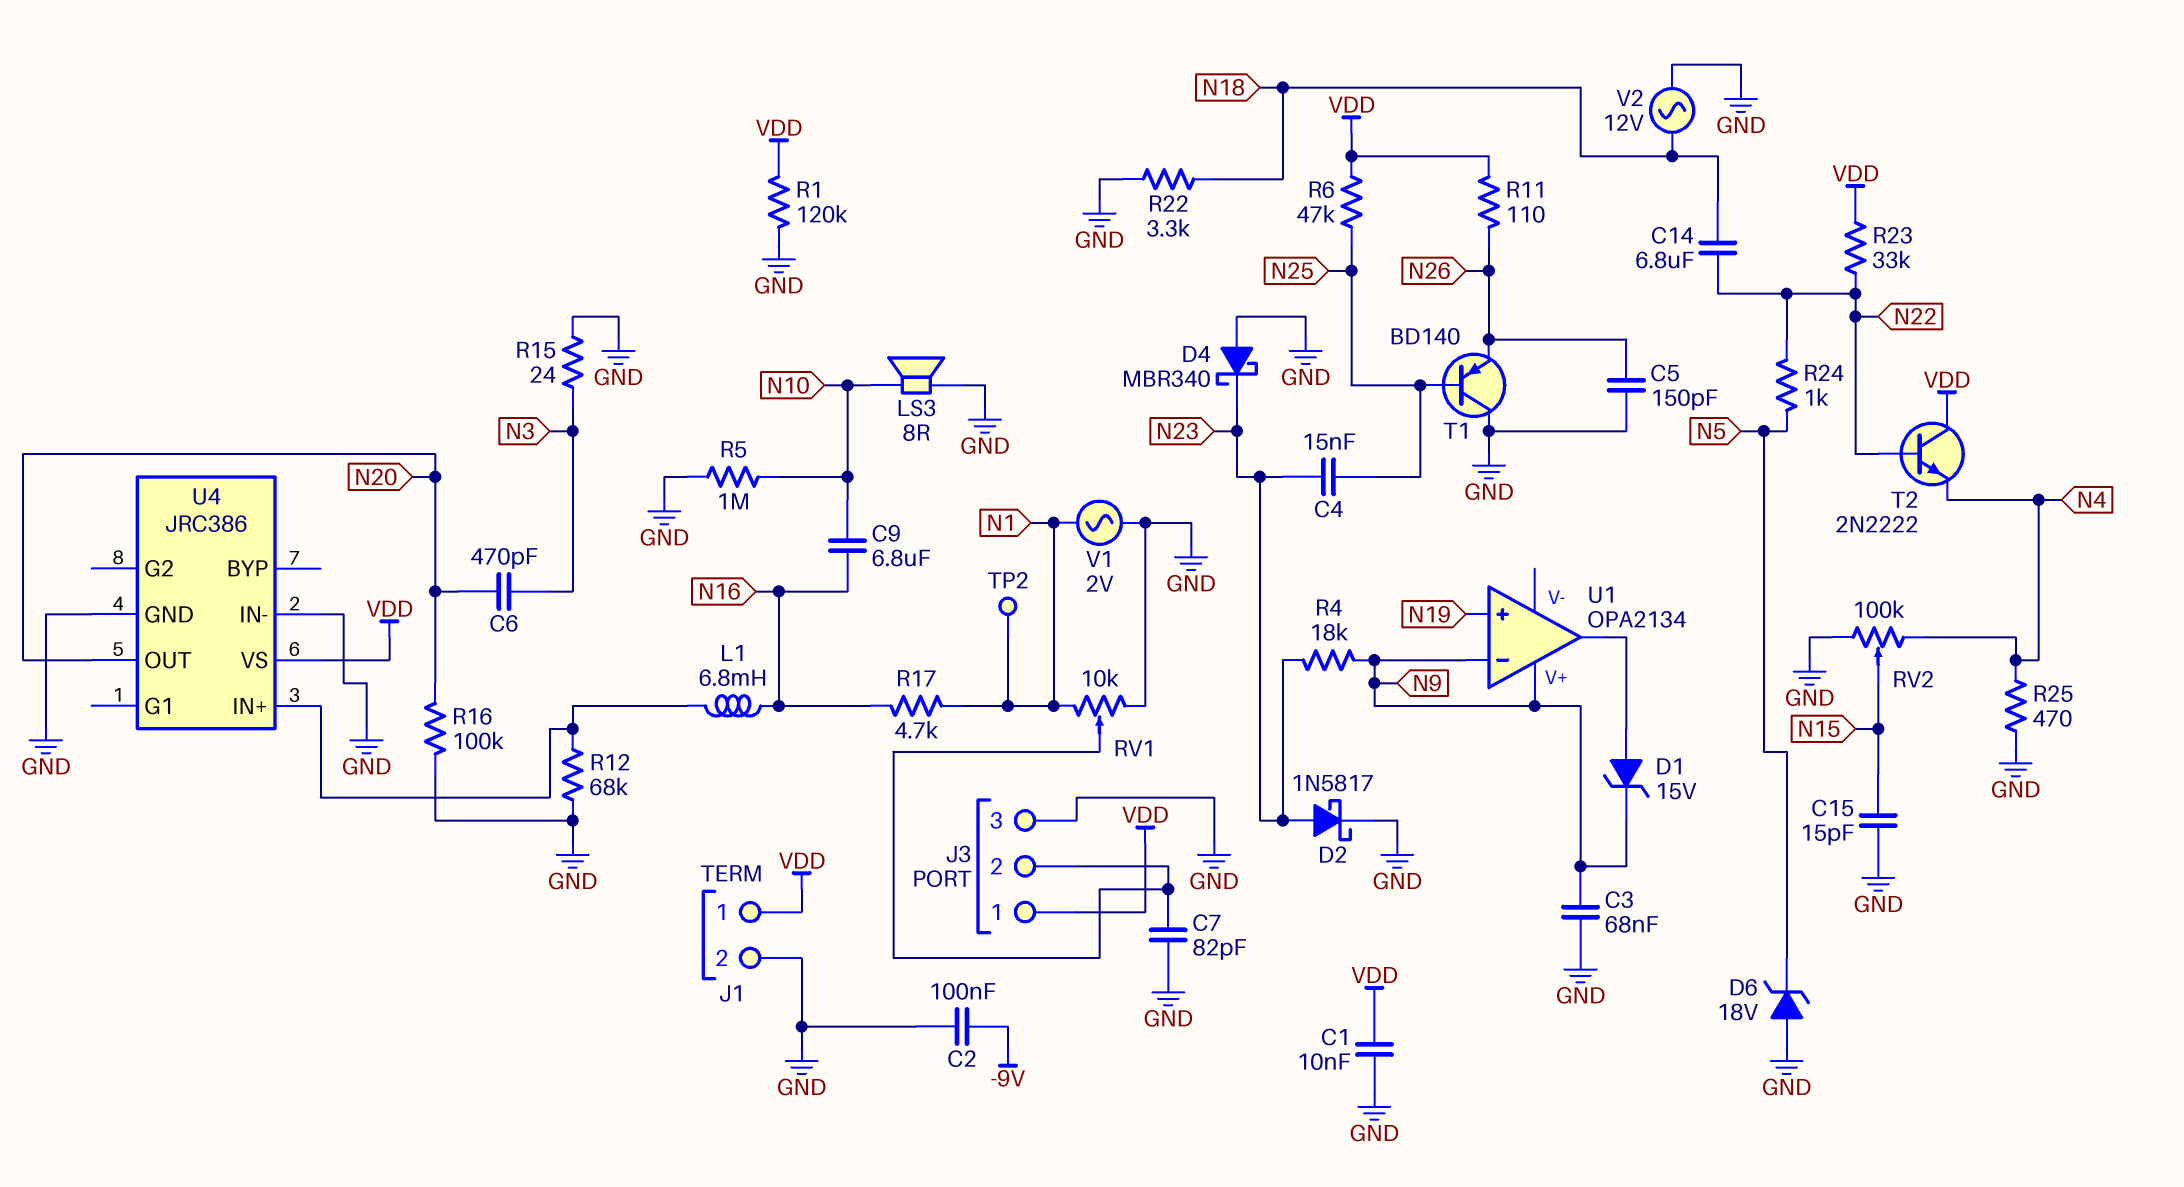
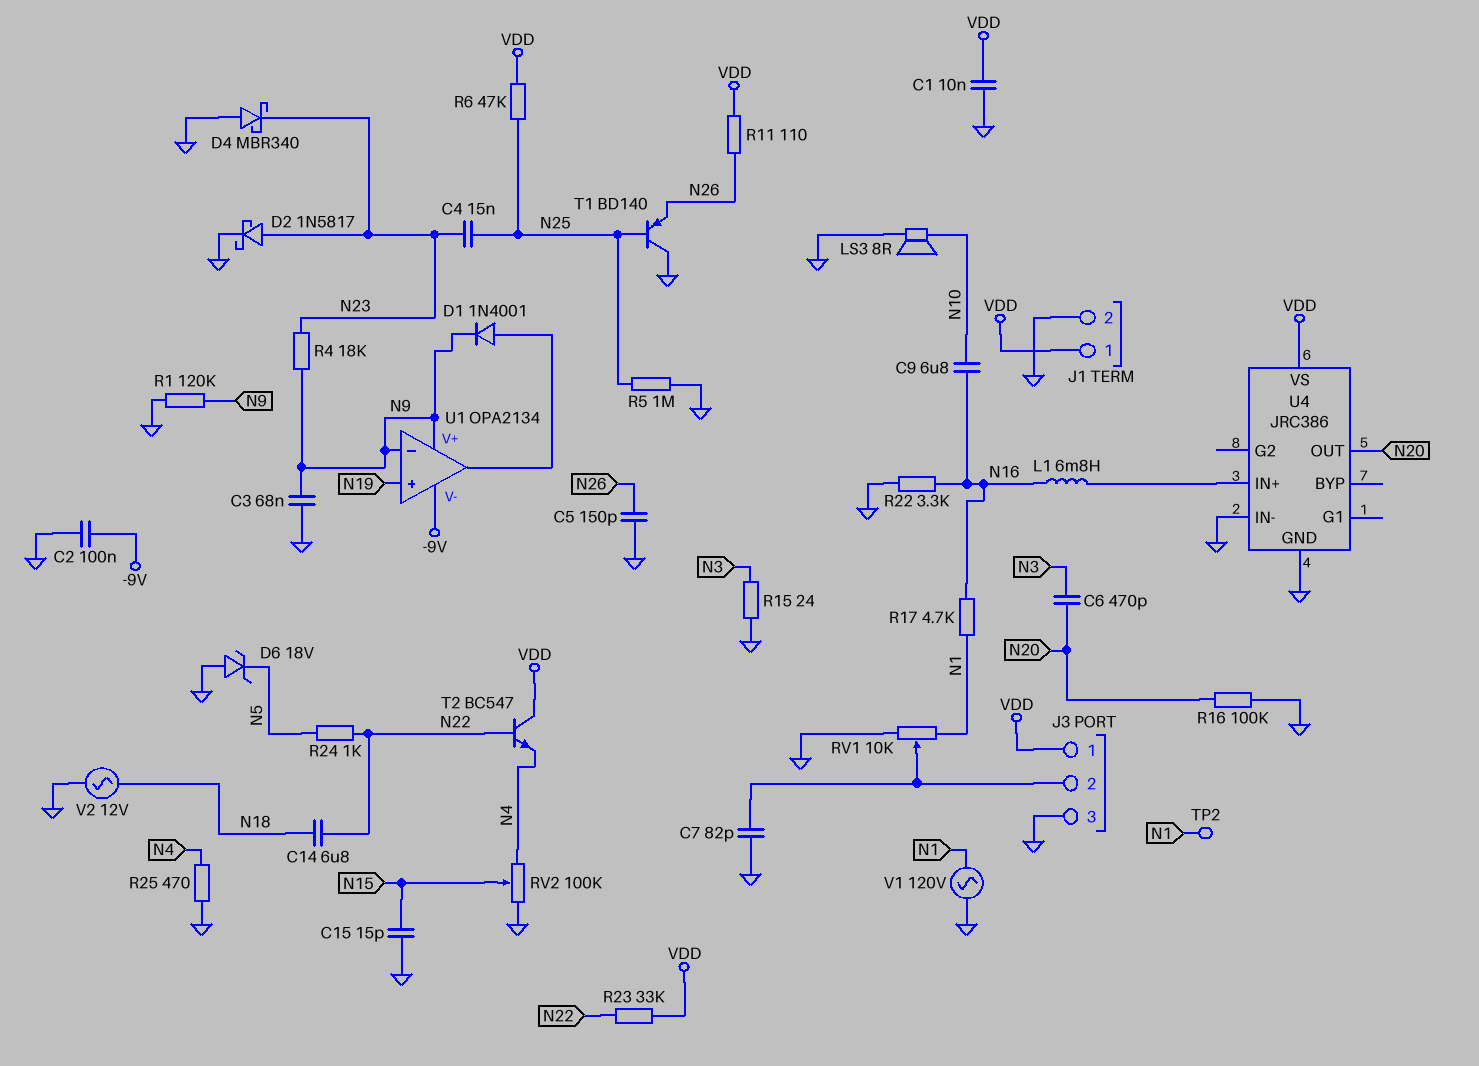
D1: zener 15V (A U1/out, K N9) -> diode 1N4001 (A U1/out, K N9)
R1: 120k (GND, VDD) -> 120k (GND, N9)
R5: 1M (GND, N10) -> 1M (GND, N25)
R12: 68k (GND, U4/IN+) -> none
R22: 3.3k (GND, N18) -> 3.3k (GND, N16)
T2: NPN 2N2222 (B N22, C VDD, E N4) -> NPN BC547 (B N22, C VDD, E N4)
U1 pin V-: none -> -9V
V1: AC 2V (GND, N1) -> AC 120V (GND, N1)

